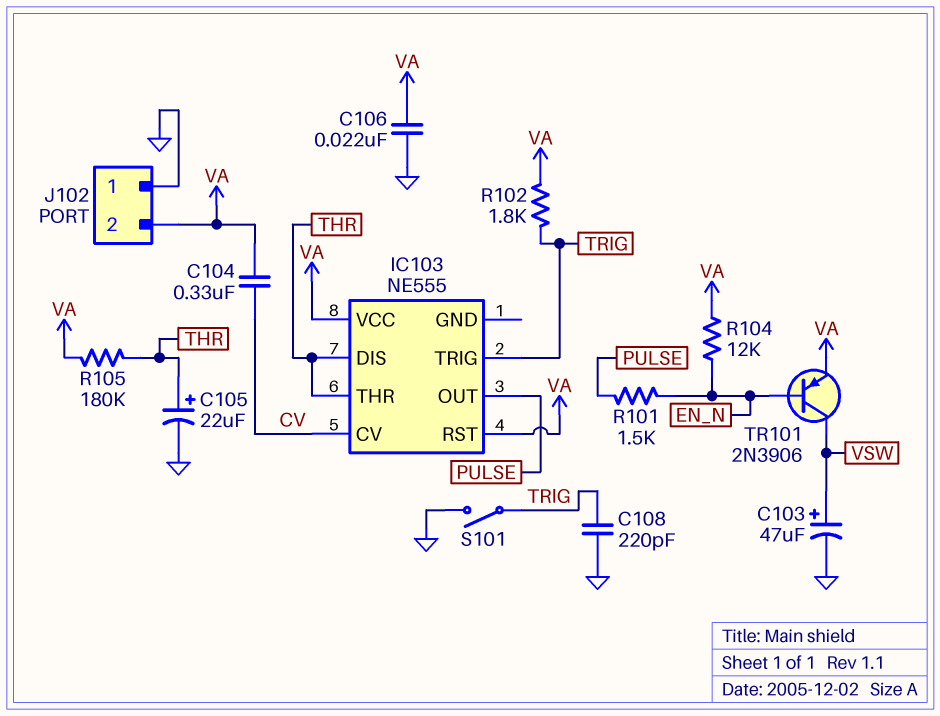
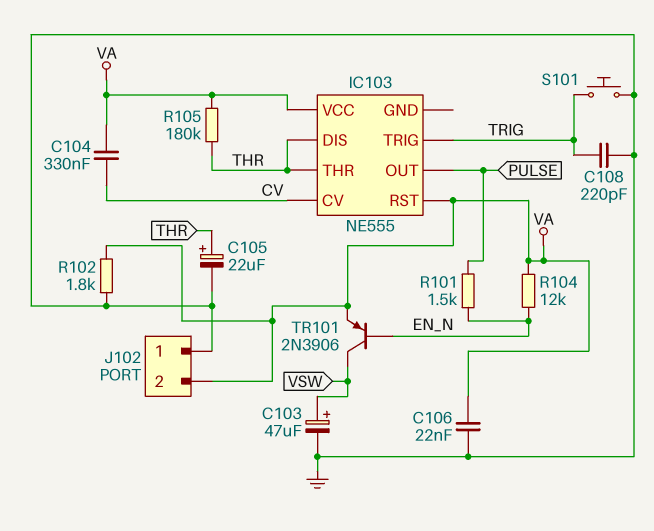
R102: 1.8k (TRIG, VA) -> 1.8k (GND, VA)
S101: switch (GND, TRIG) -> button (GND, TRIG)

